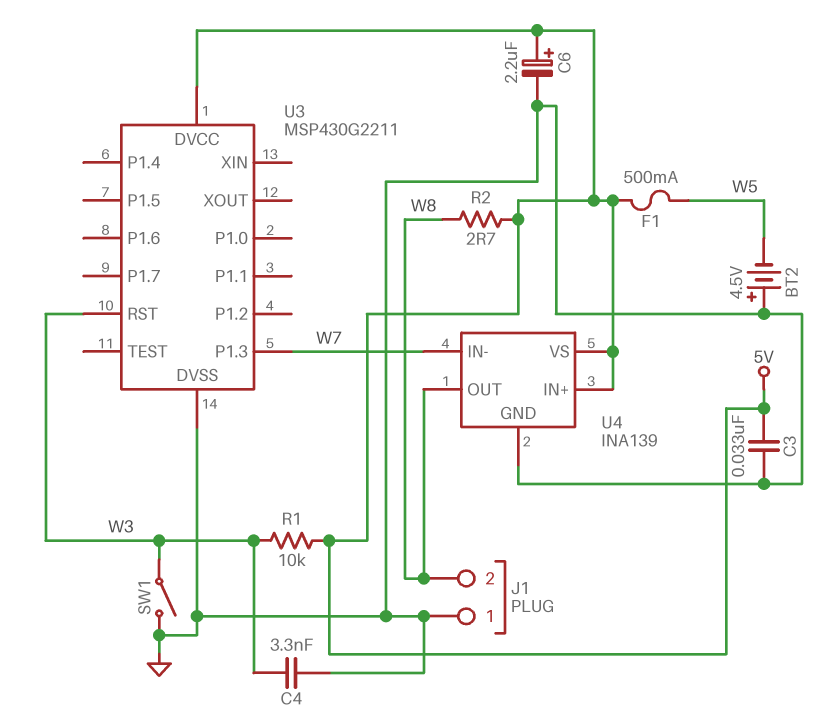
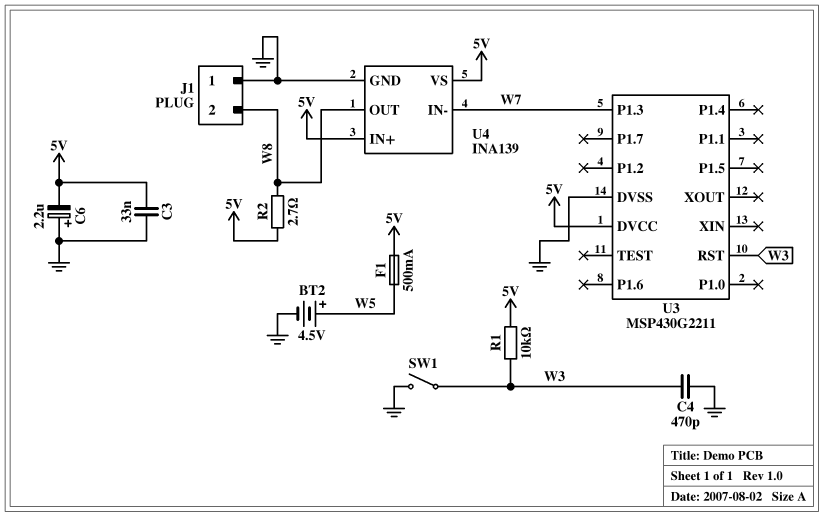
BT2: 4.5V (plus GND, minus W5) -> 4.5V (plus W5, minus GND)
C4: 3.3nF (GND, W3) -> 470pF (GND, W3)
C6: 2.2uF (plus 5V, minus GND) -> 2.2uF (plus GND, minus 5V)

